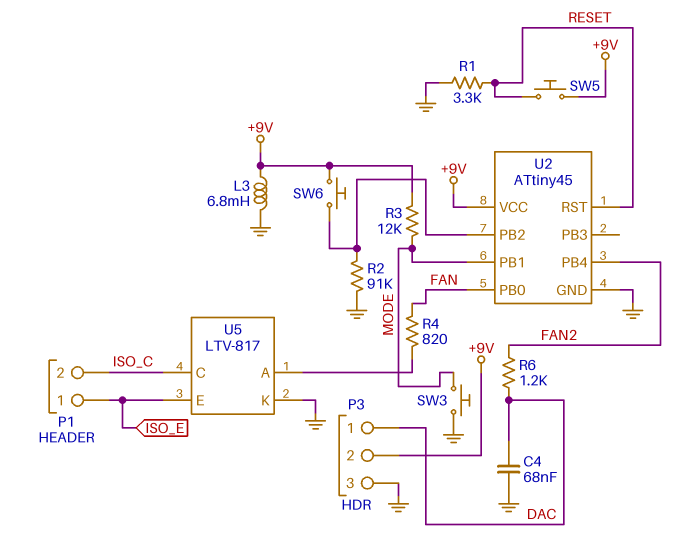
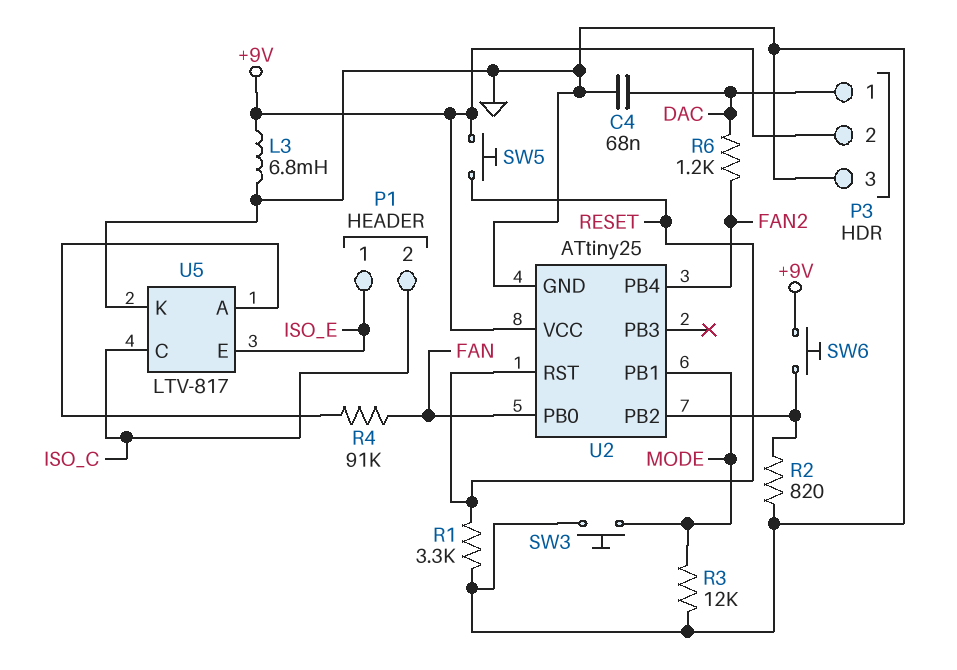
R2: 91k (GND, U2/PB2) -> 820 (GND, U2/PB2)
R3: 12k (+9V, MODE) -> 12k (GND, MODE)
R4: 820 (FAN, U5/A) -> 91k (FAN, U5/A)
U2: ATtiny45 -> ATtiny25

